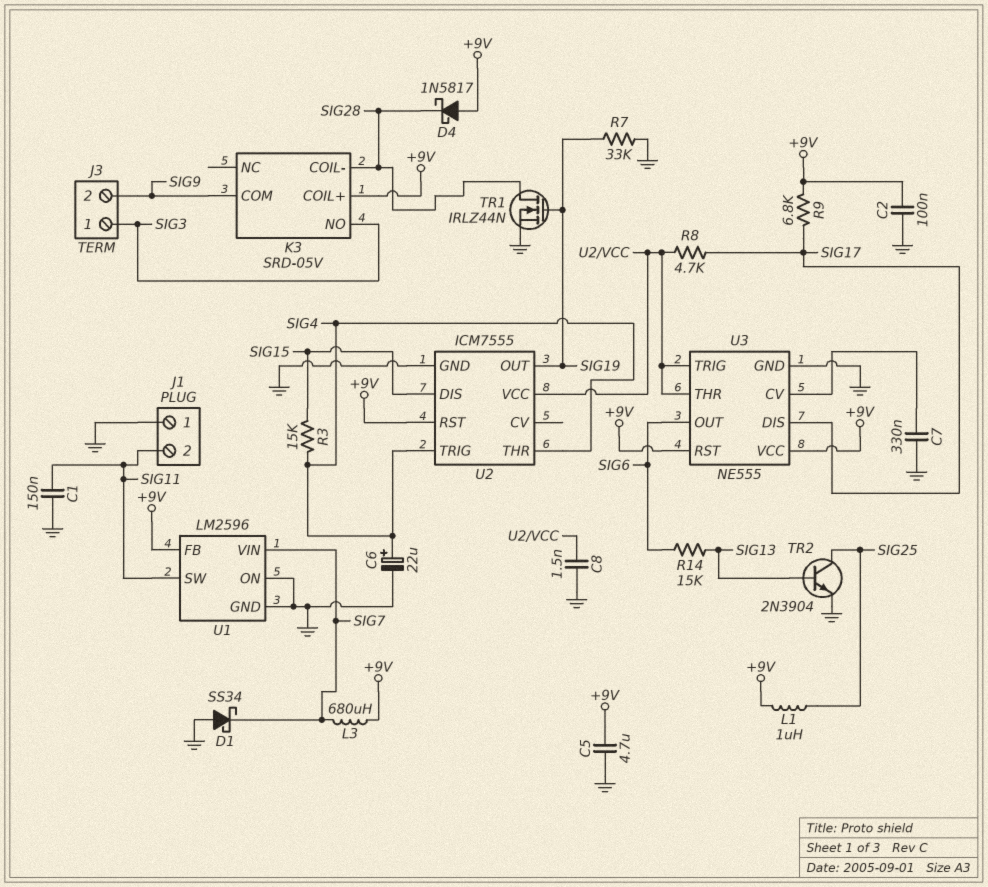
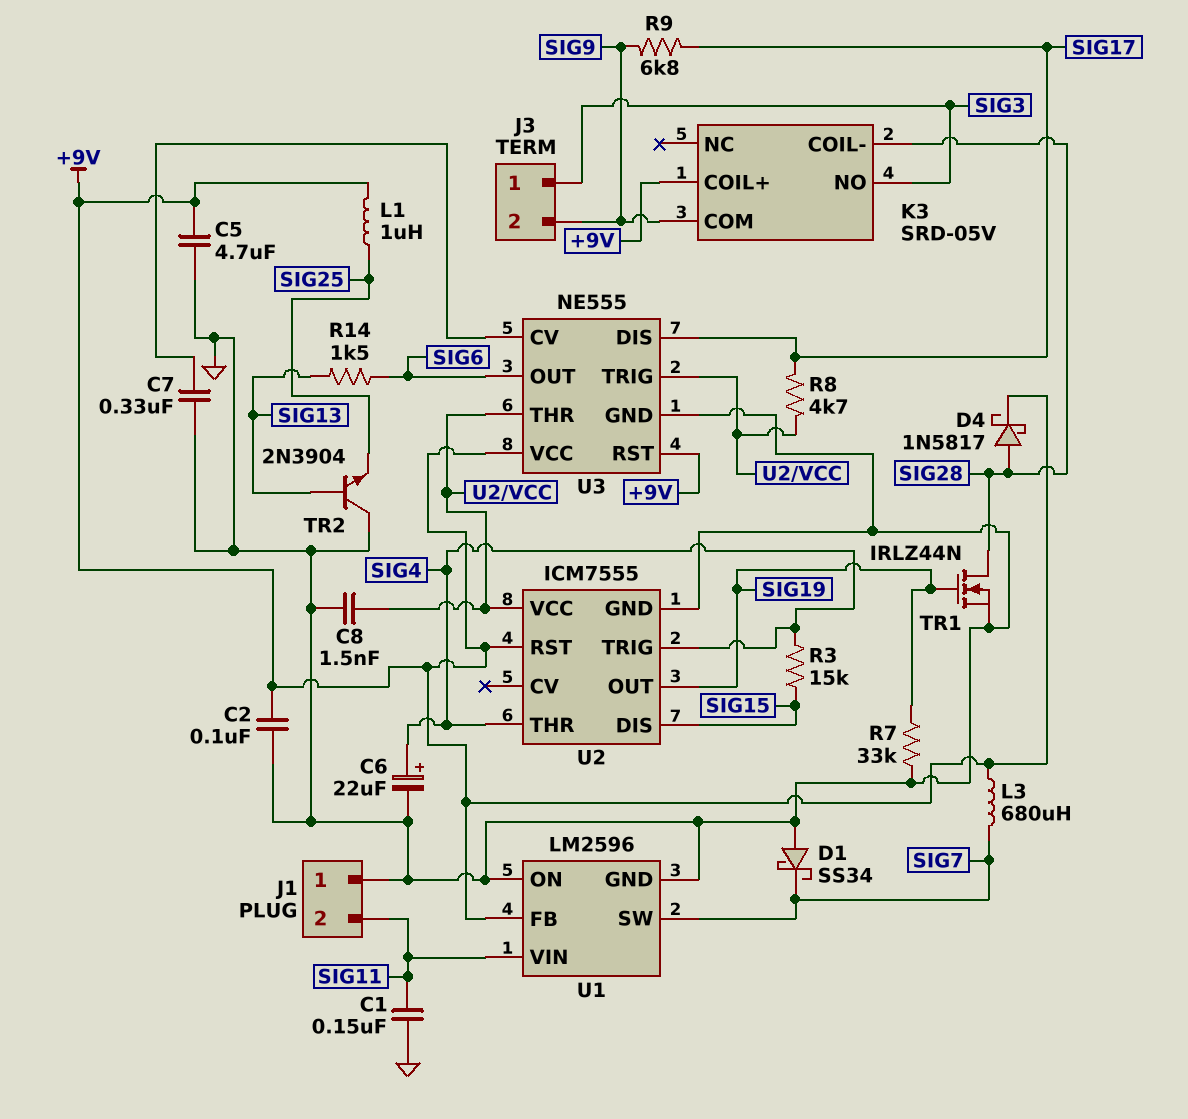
D4: schottky 1N5817 (A +9V, K SIG28) -> schottky 1N5817 (A SIG28, K +9V)
R9: 6.8k (+9V, SIG17) -> 6.8k (SIG9, SIG17)
R14: 15k (SIG6, SIG13) -> 1.5k (SIG6, SIG13)
TR2: NPN 2N3904 (B SIG13, C SIG25, E GND) -> NPN 2N3904 (B SIG13, C GND, E SIG25)
U1 pin SW: SIG11 -> SIG7
U1 pin VIN: SIG7 -> SIG11

